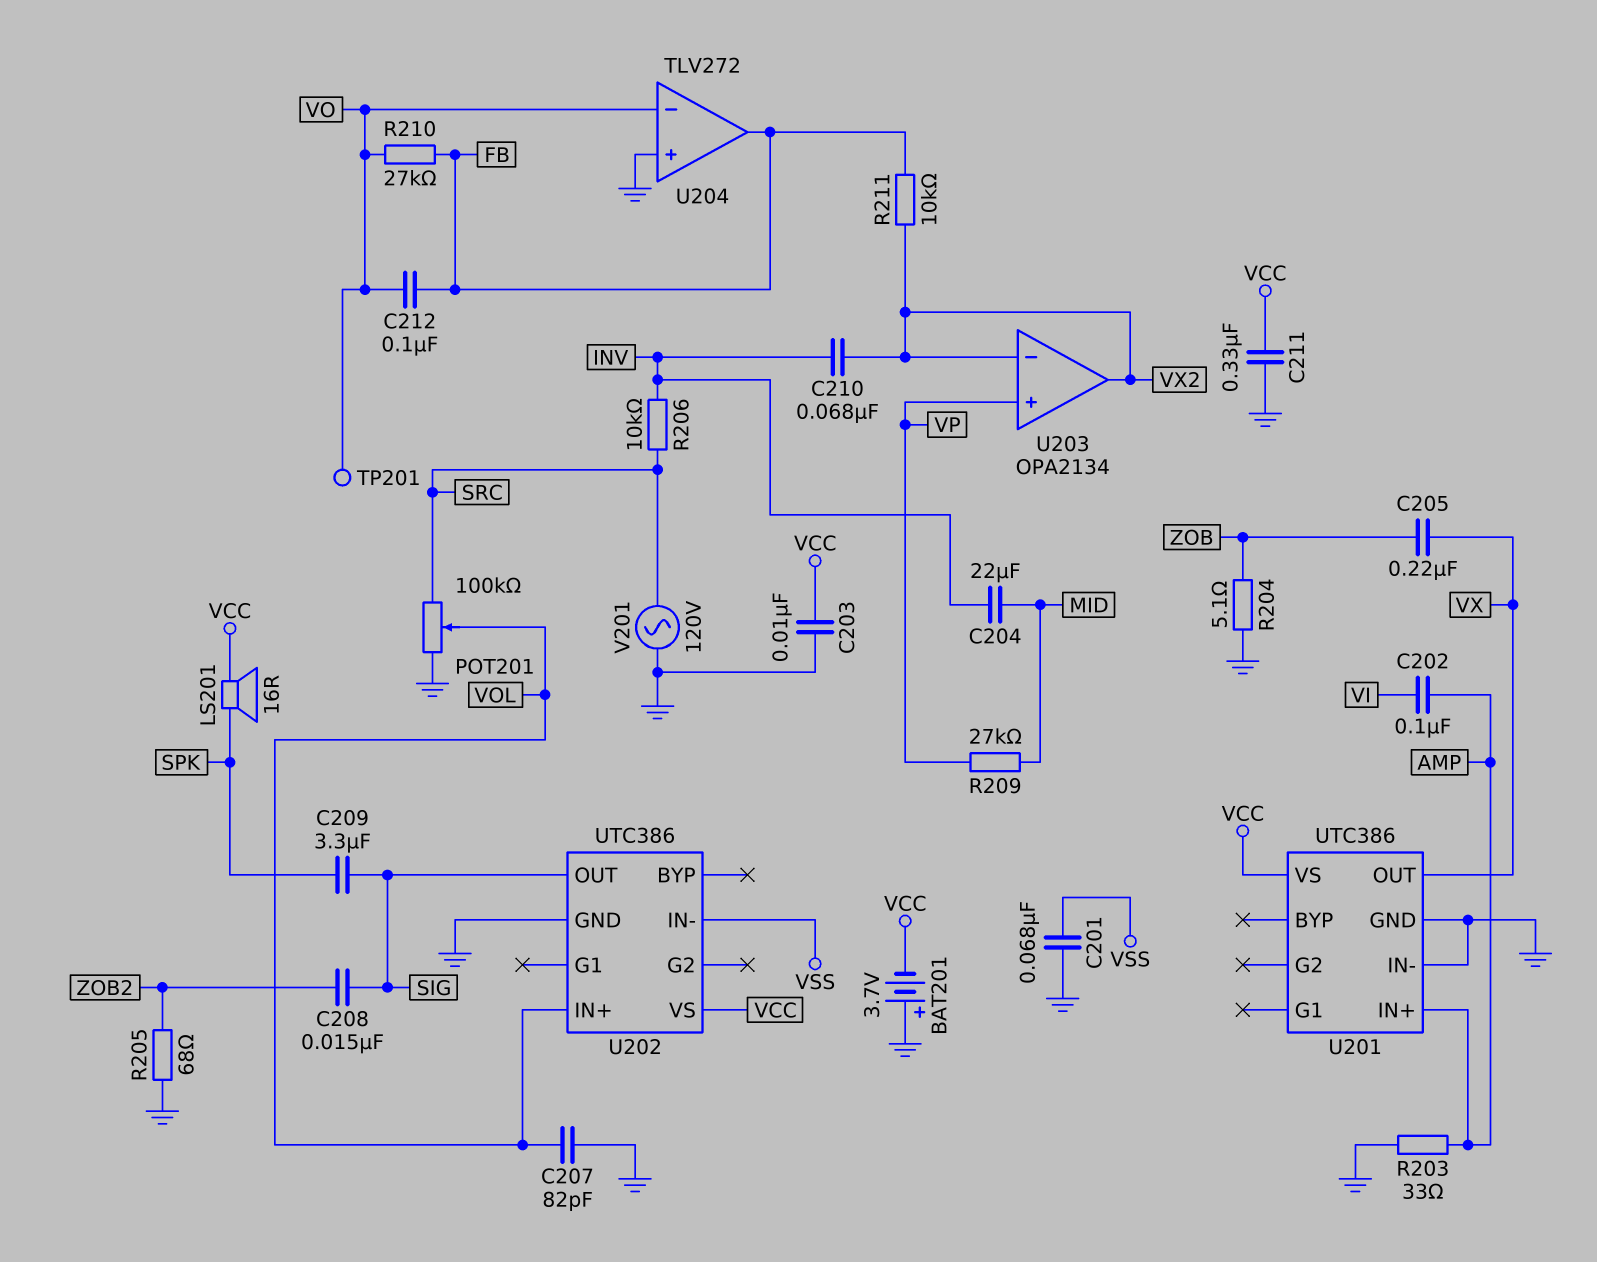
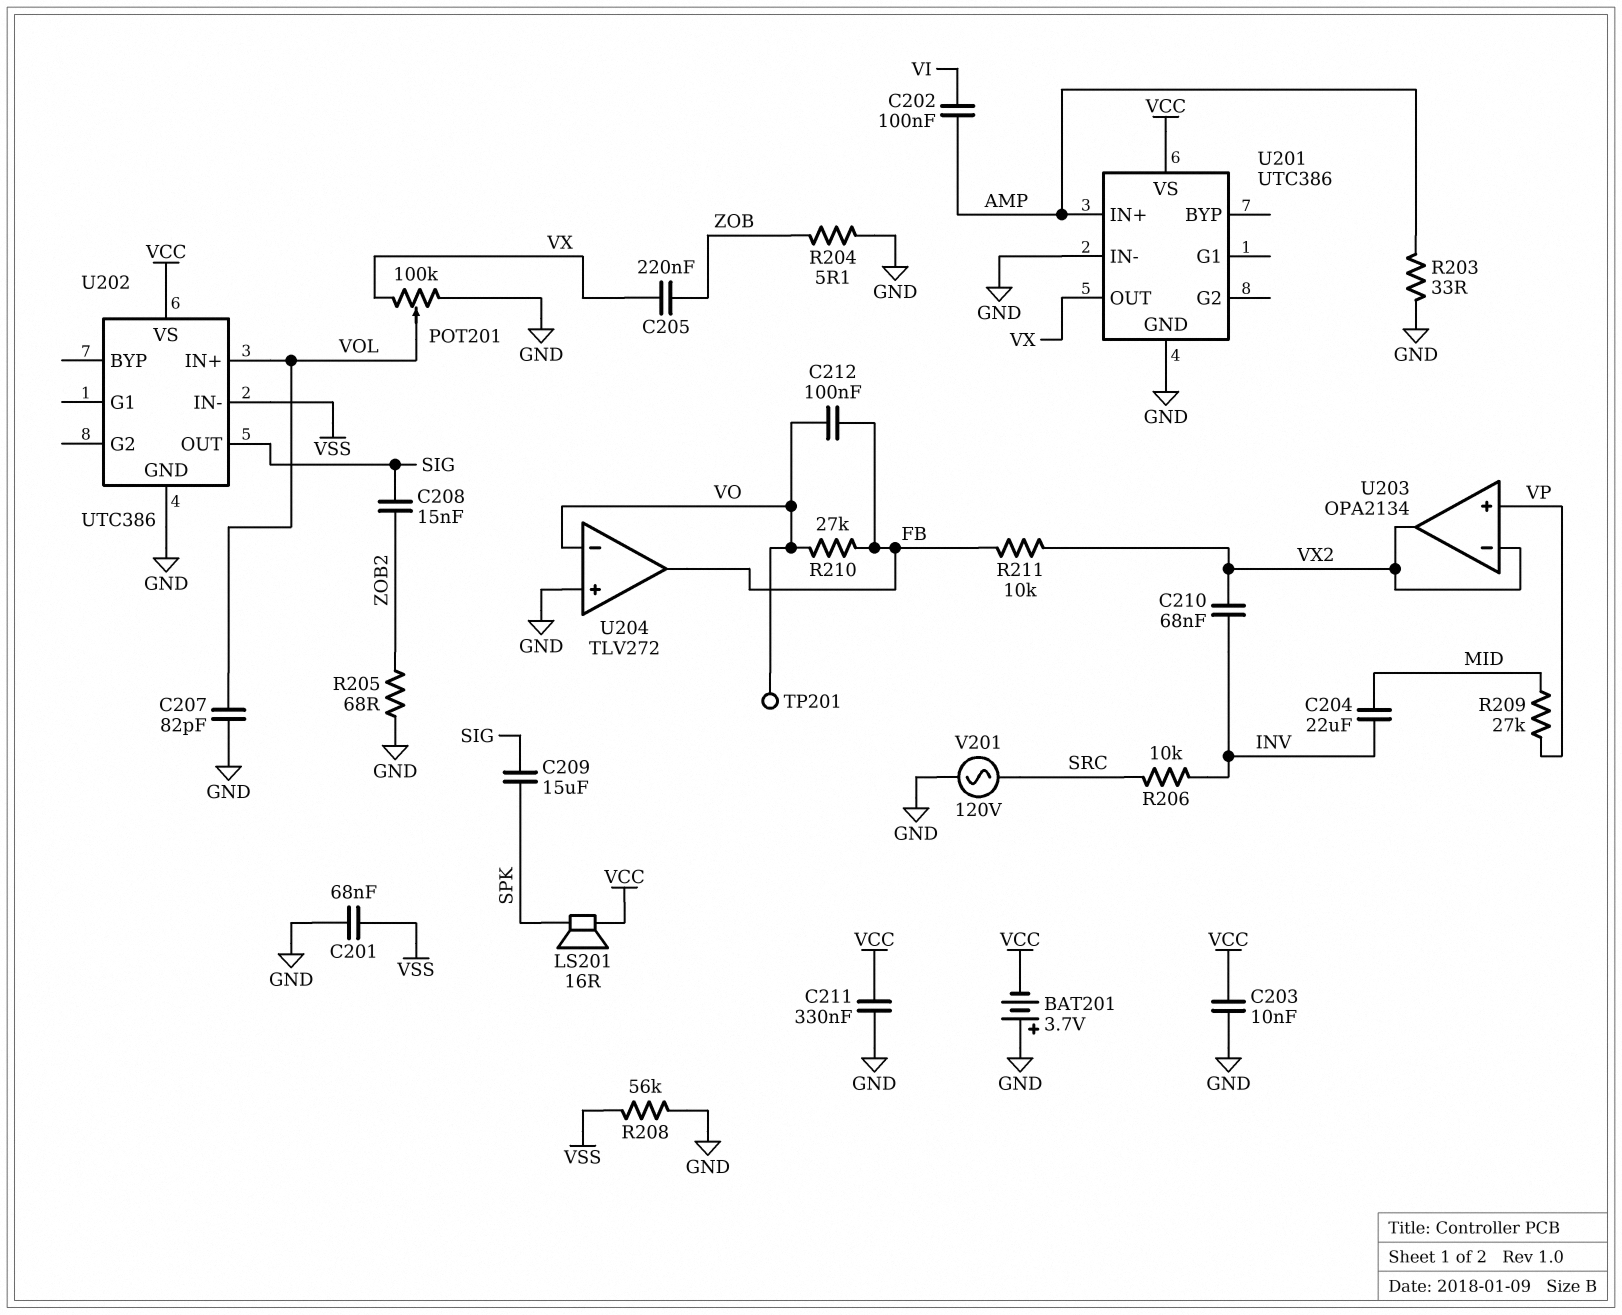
C209: 3.3uF (SIG, SPK) -> 15uF (SIG, SPK)
POT201: 100k (GND, SRC, wiper VOL) -> 100k (GND, VX, wiper VOL)
R208: none -> 56k (GND, VSS)

